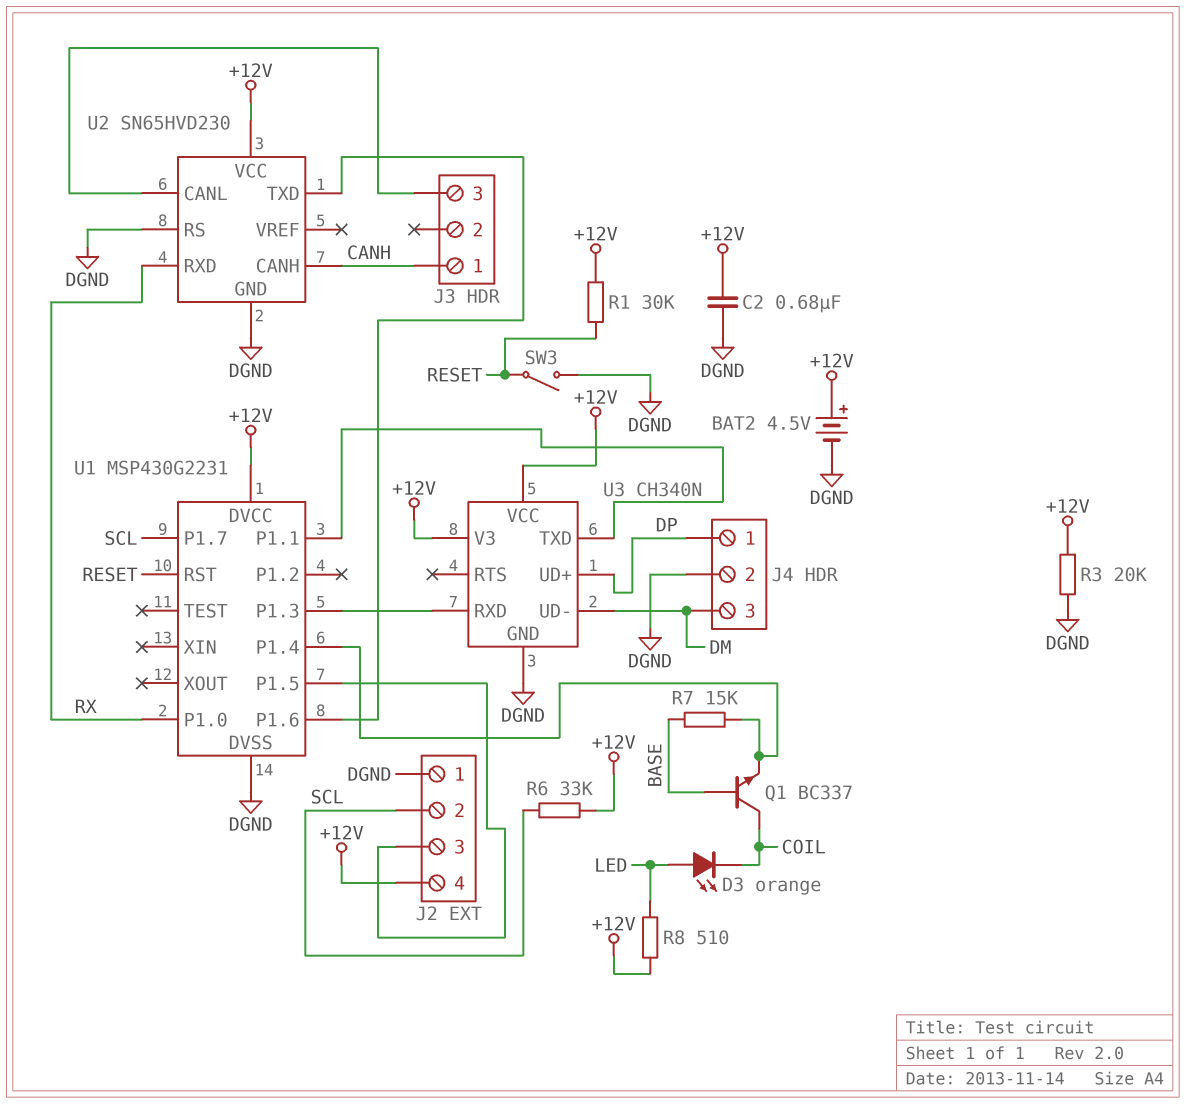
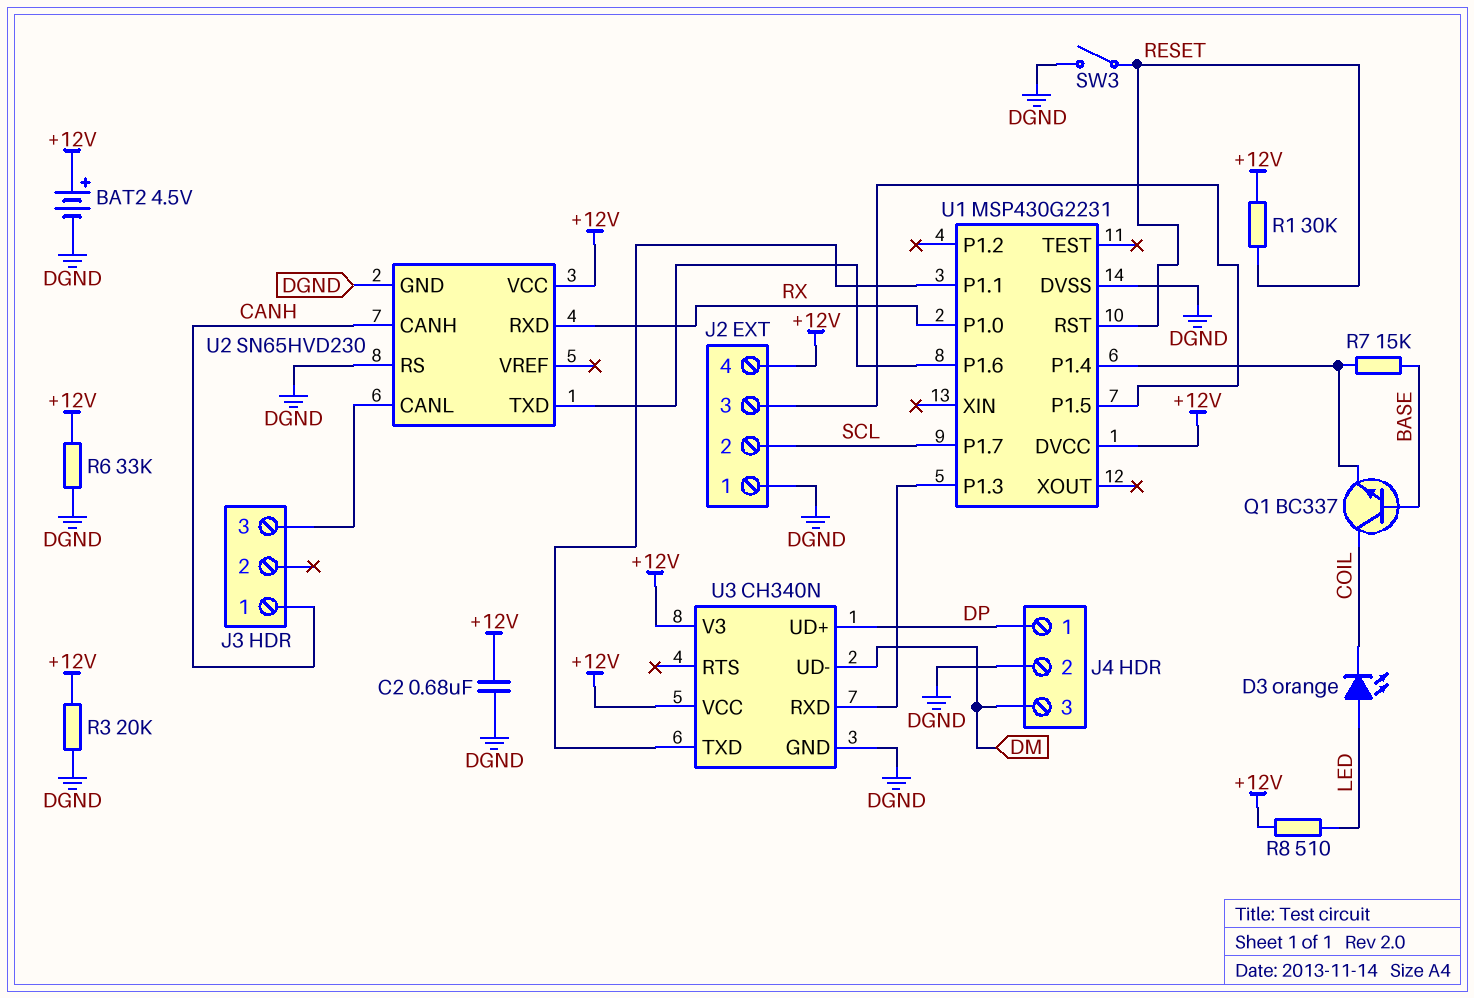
R6: 33k (+12V, SCL) -> 33k (+12V, DGND)

